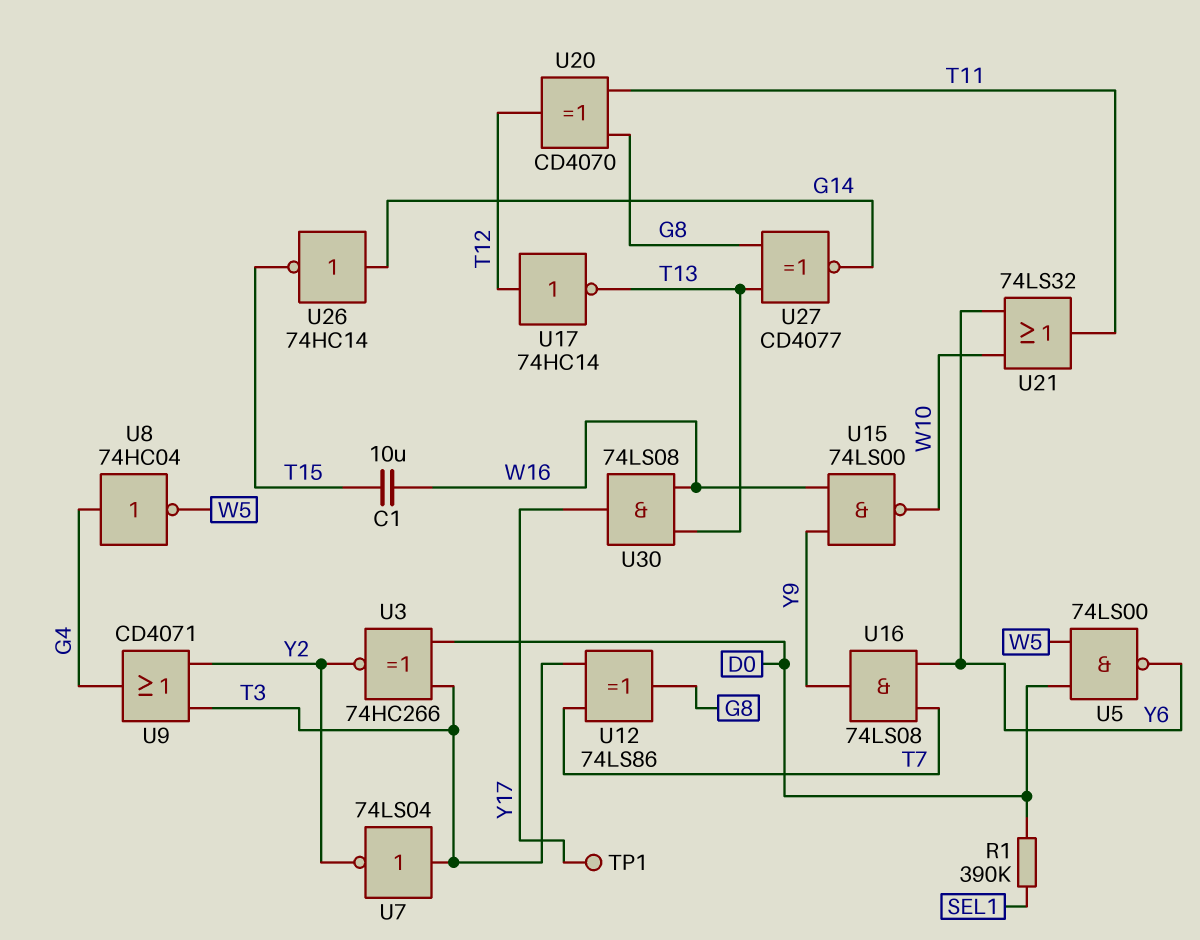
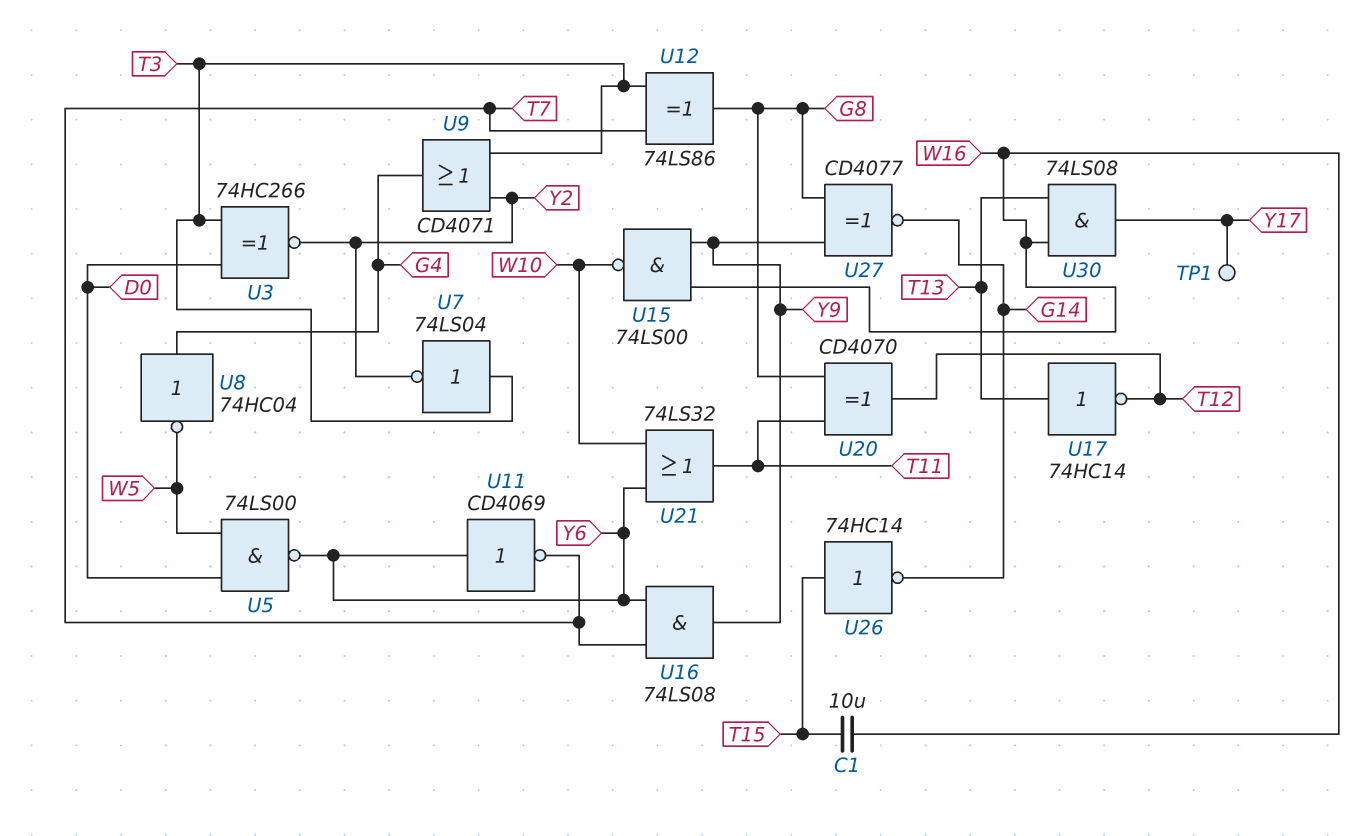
R1: 390k (D0, SEL1) -> none
U11: none -> NOT CD4069 (in Y6, out T7)
U17: NOT 74HC14 (in T12, out T13) -> NOT 74HC14 (in T13, out T12)
U26: NOT 74HC14 (in G14, out T15) -> NOT 74HC14 (in T15, out G14)
U27: XNOR CD4077 (in G8, in T13, out G14) -> XNOR CD4077 (in G8, in Y9, out G14)

